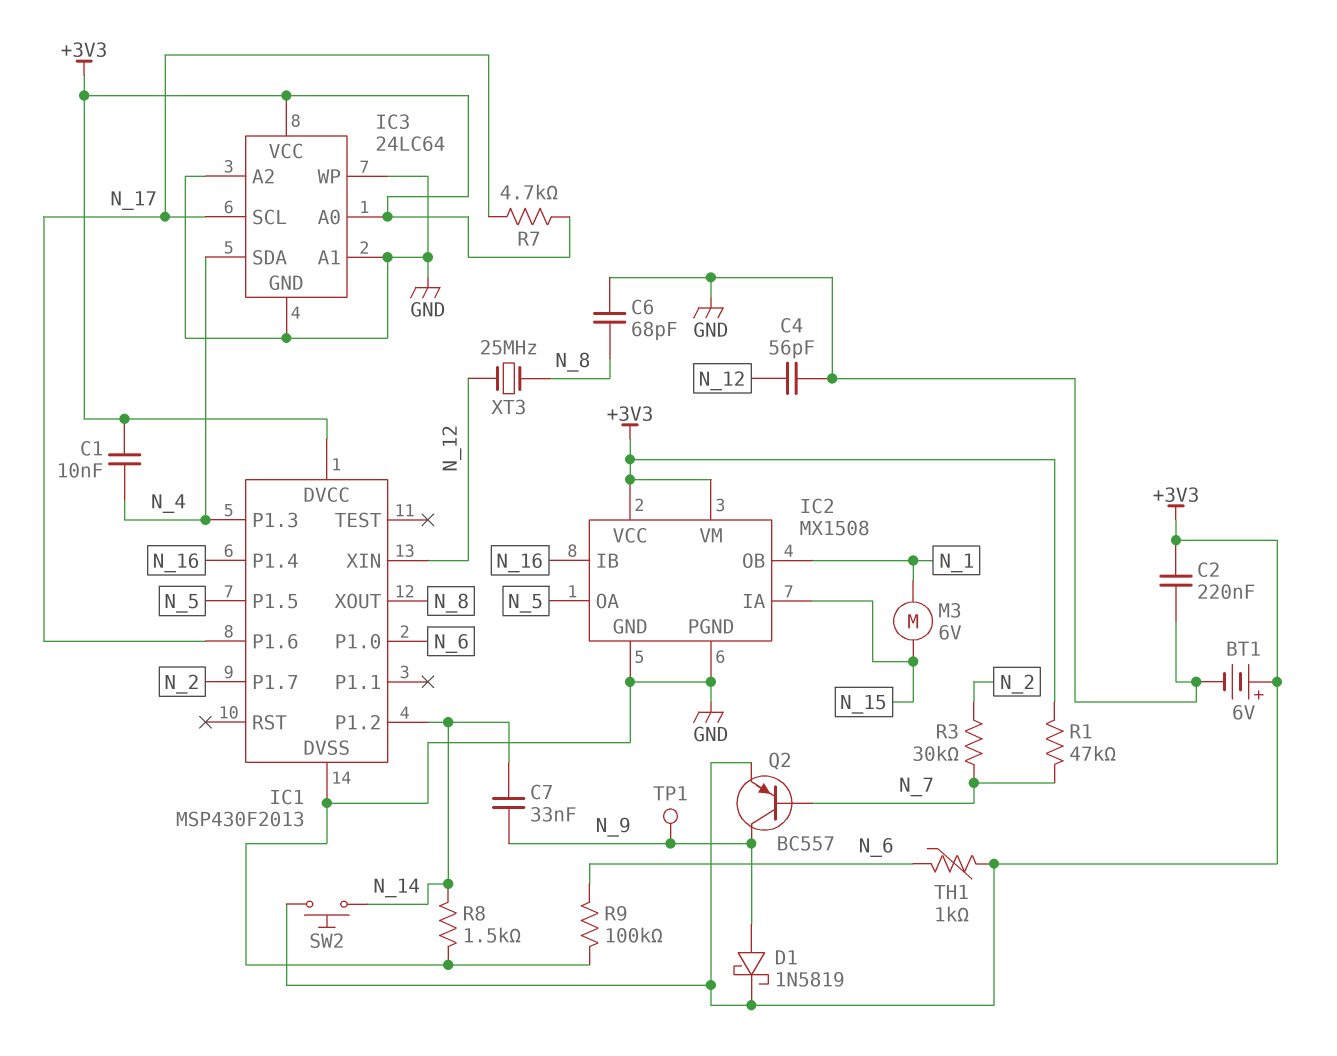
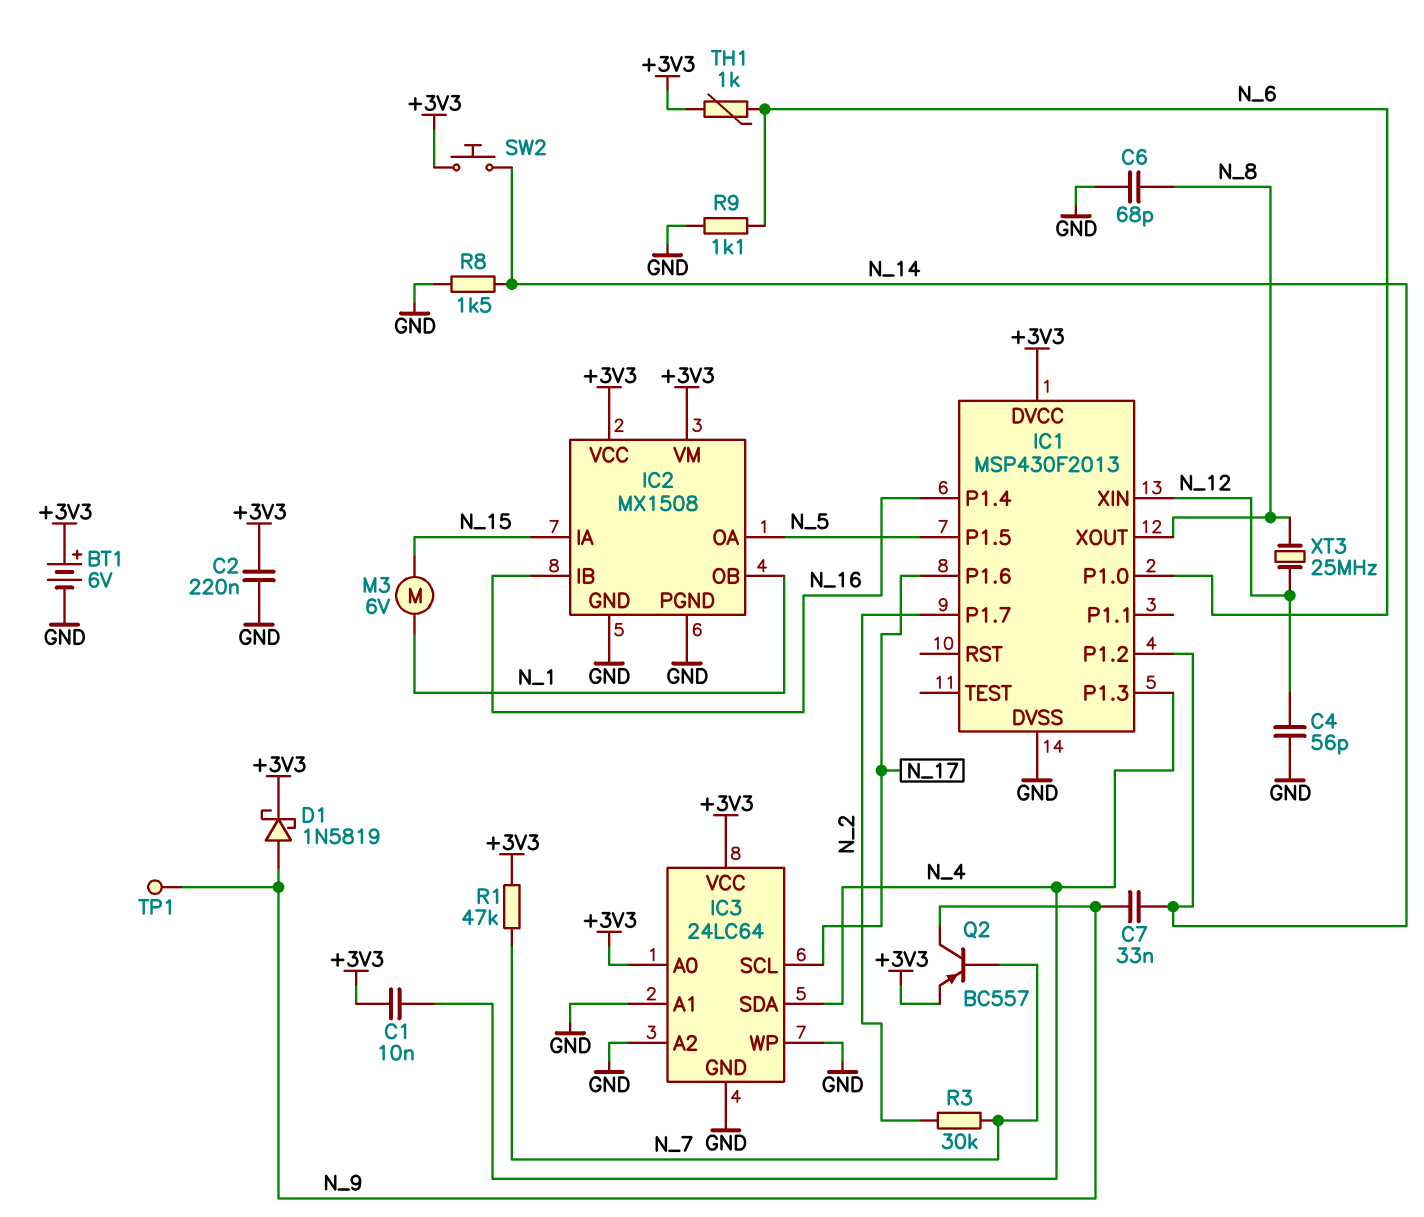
R7: 4.7k (+3V3, N_17) -> none
R9: 100k (GND, N_6) -> 1.1k (GND, N_6)

